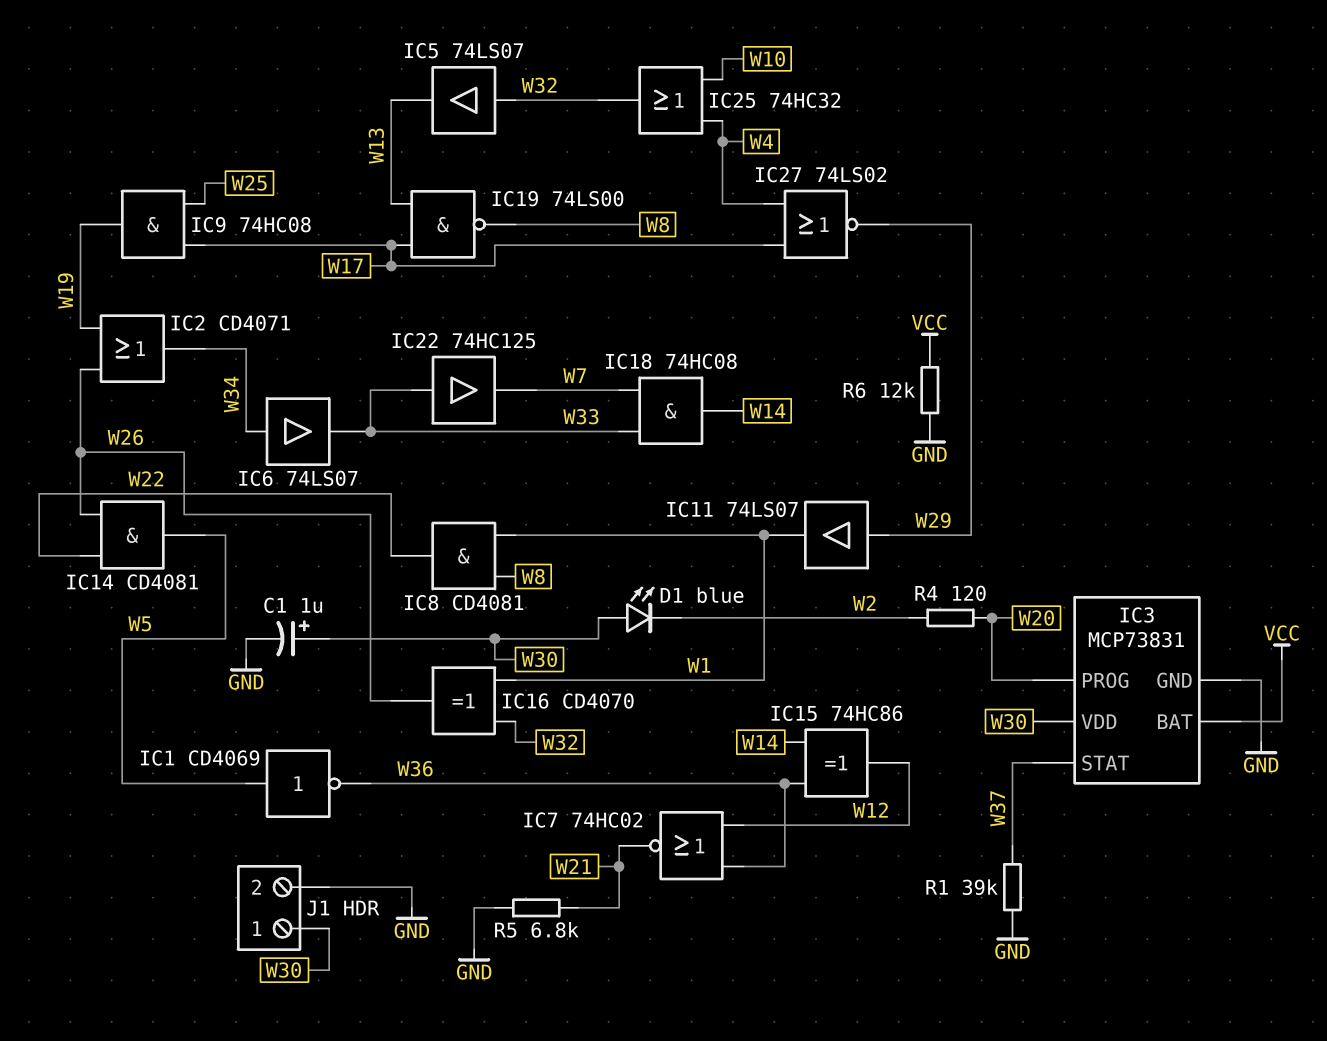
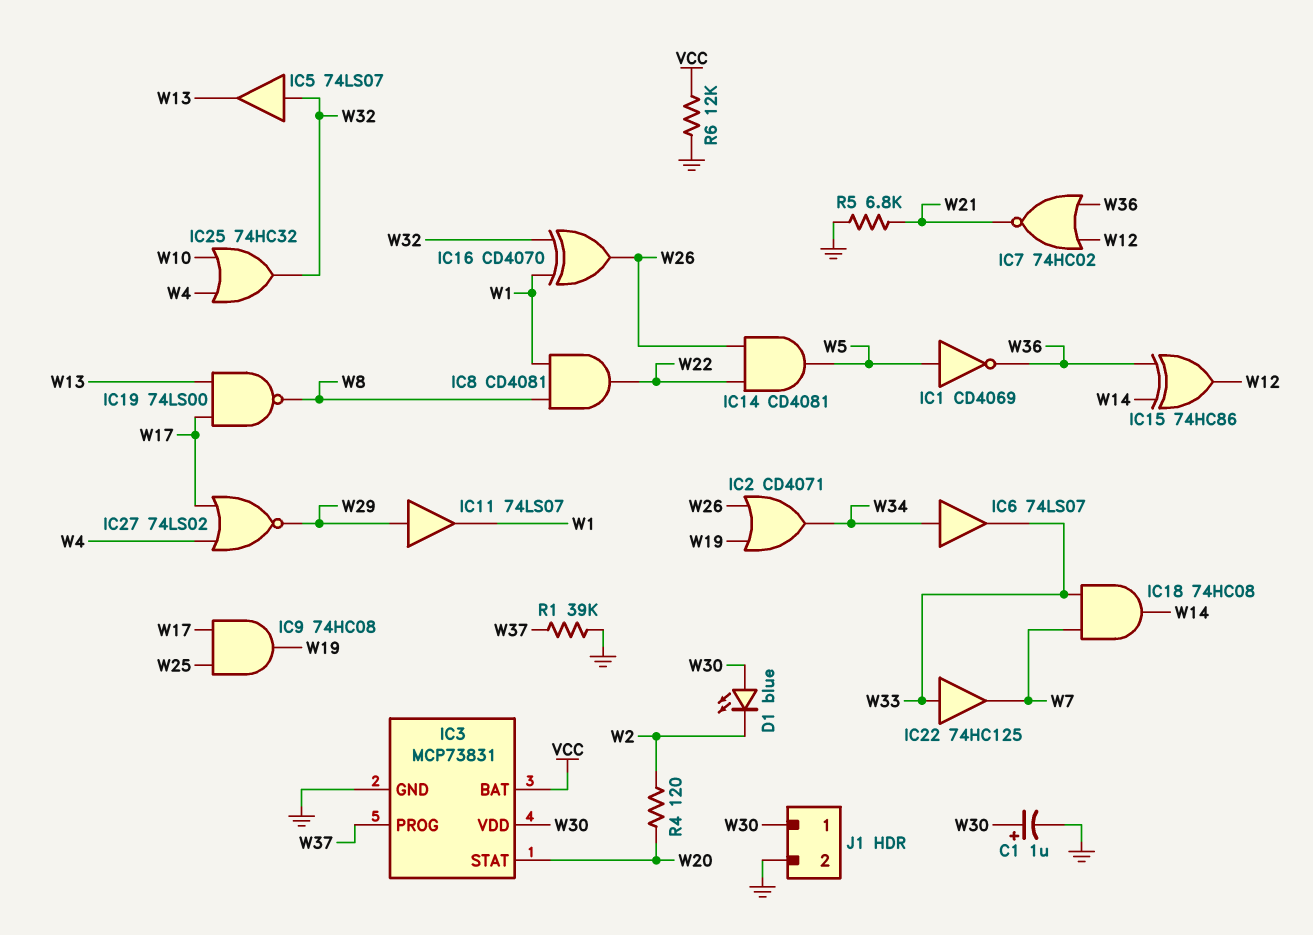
IC3 pin PROG: W20 -> W37
IC3 pin STAT: W37 -> W20

